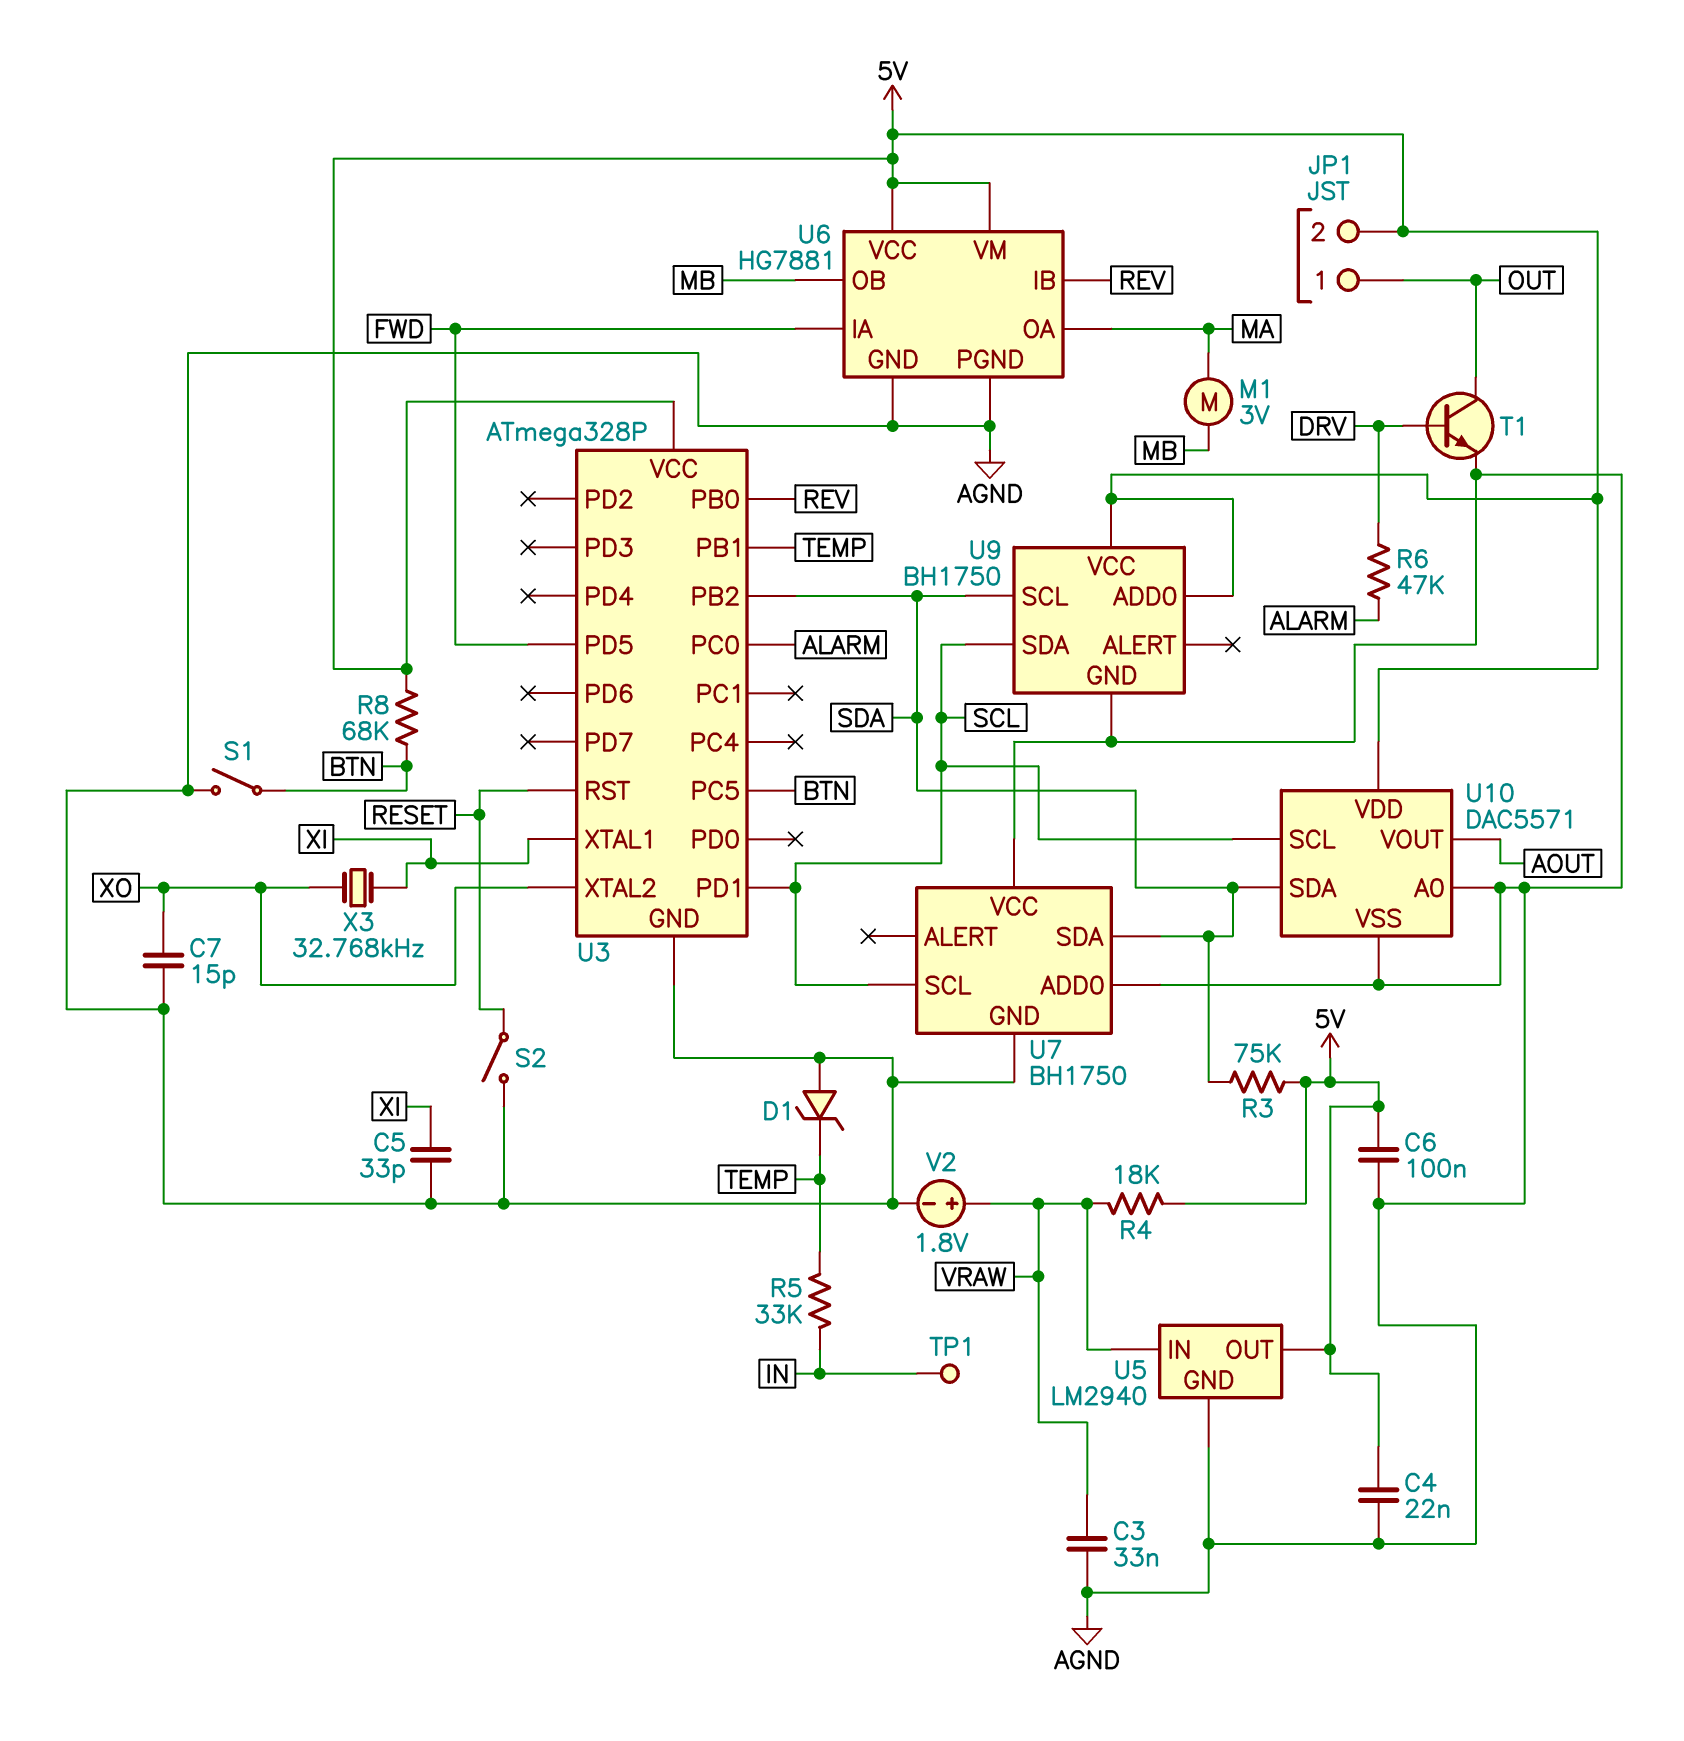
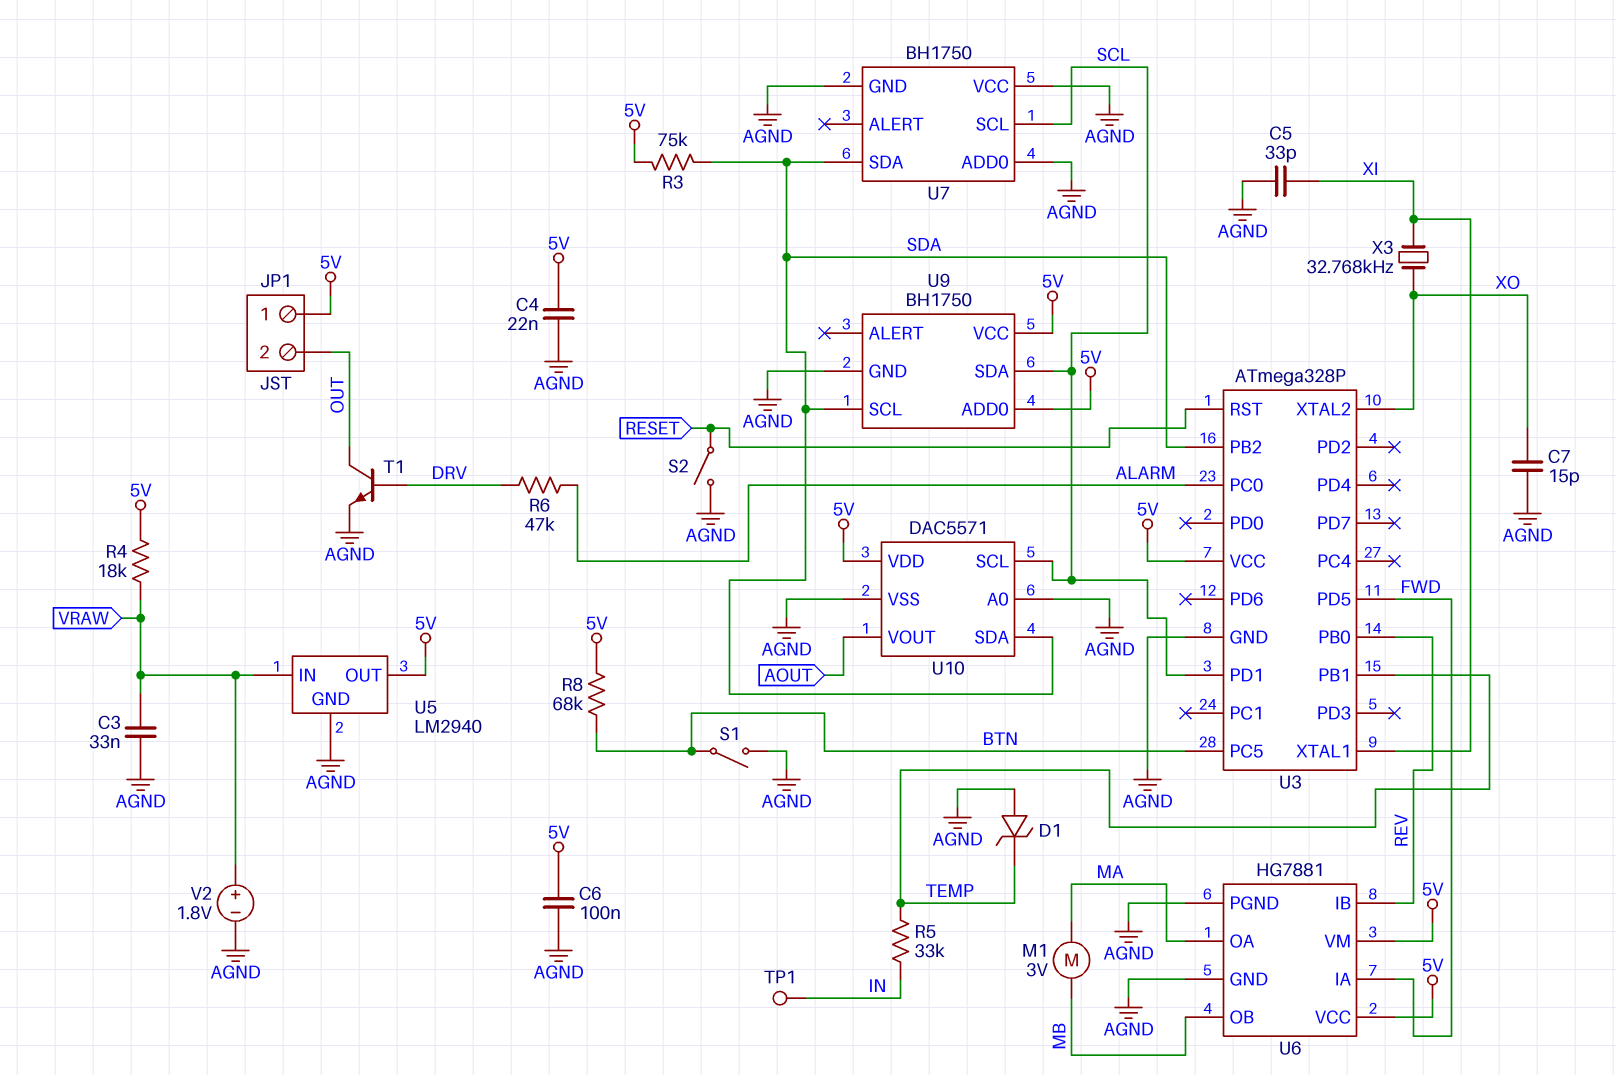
JP1 pin 1: OUT -> 5V
JP1 pin 2: 5V -> OUT

